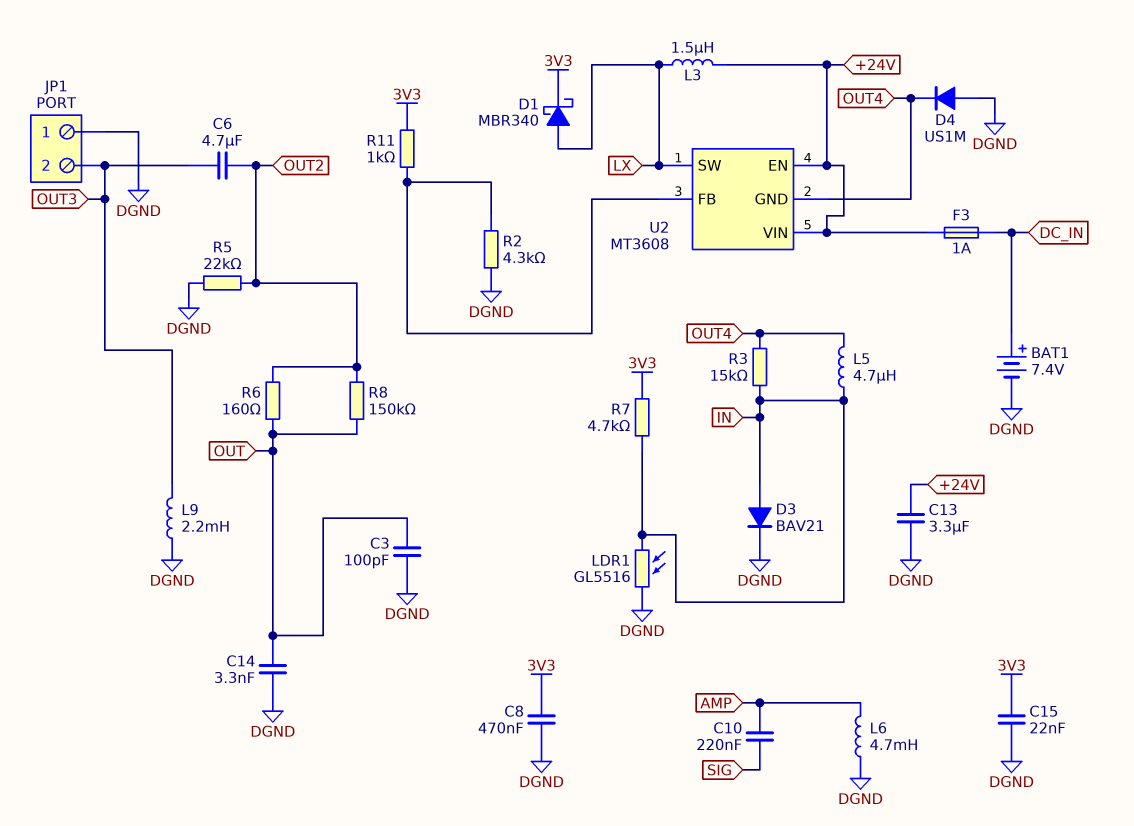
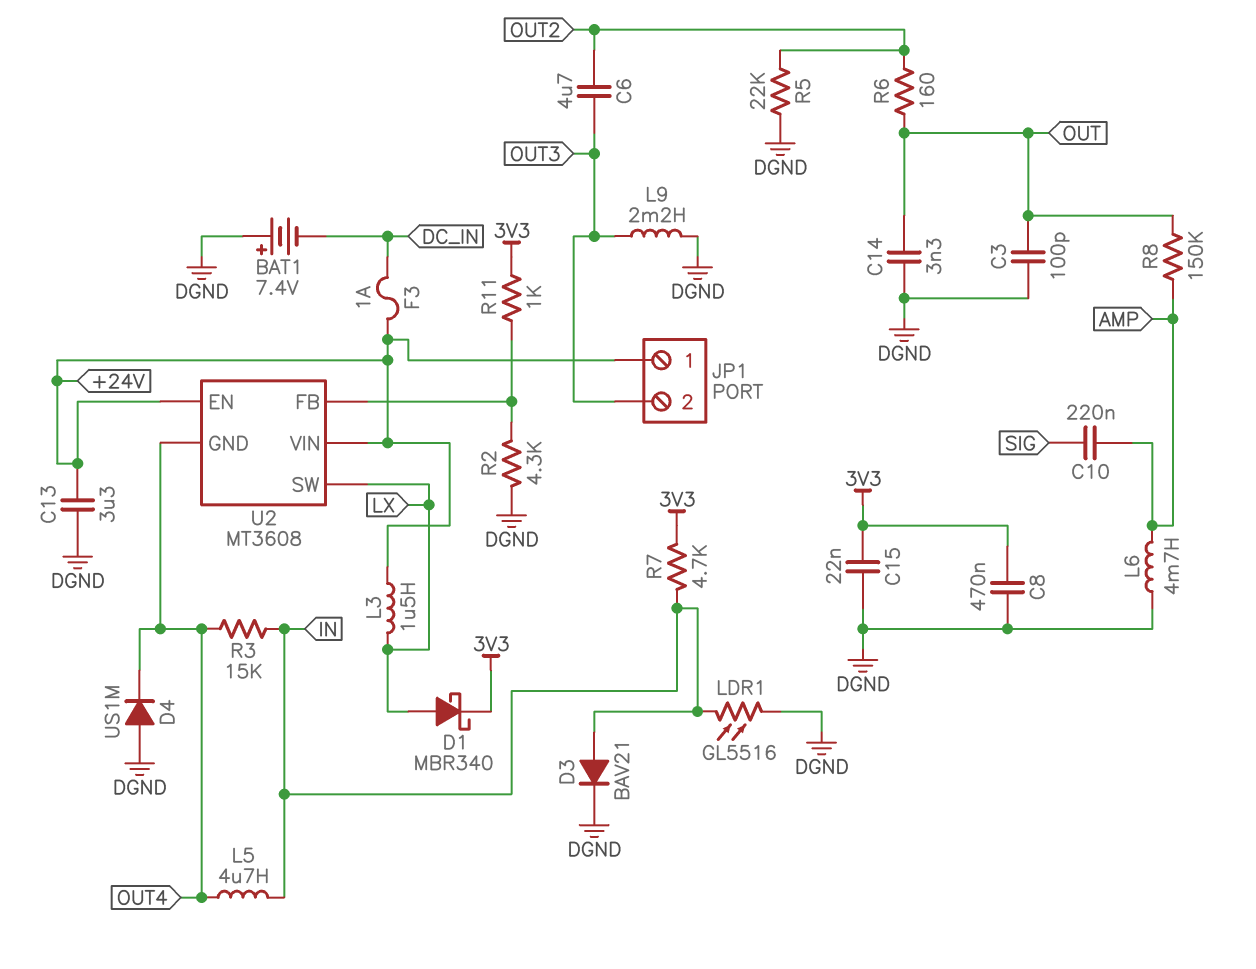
BAT1: 7.4V (plus DC_IN, minus DGND) -> 7.4V (plus DGND, minus DC_IN)
JP1 pin 1: DGND -> +24V
R8: 150k (OUT, OUT2) -> 150k (AMP, OUT)

